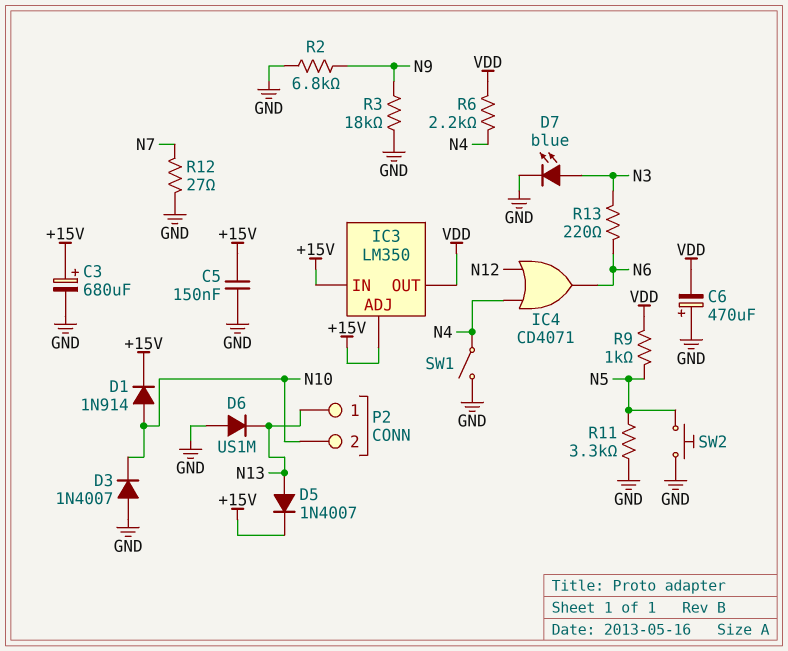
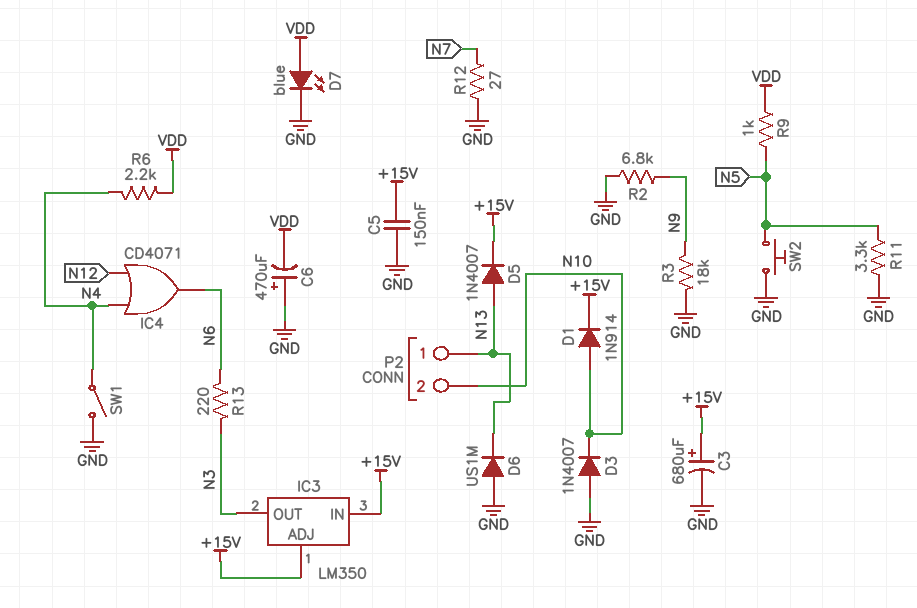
D7: LED blue (A N3, K GND) -> LED blue (A VDD, K GND)
IC3 pin OUT: VDD -> N3

